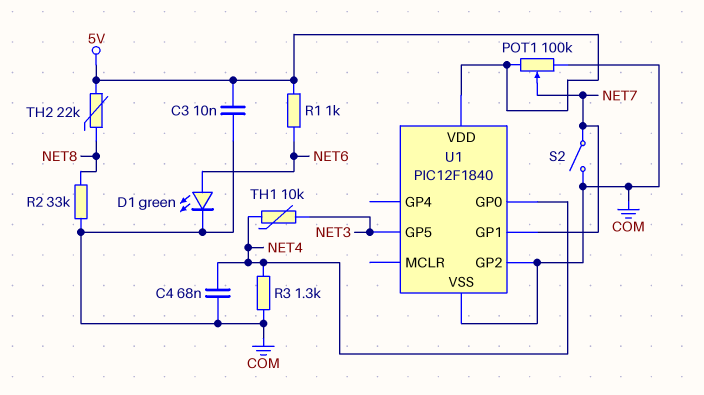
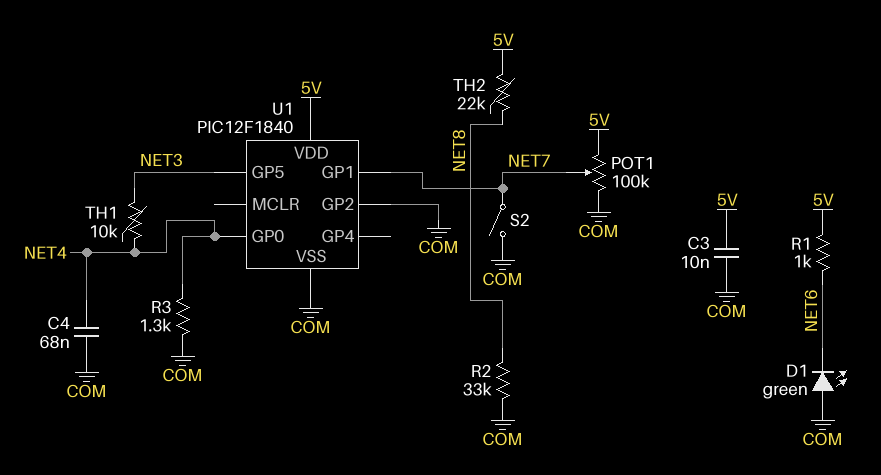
D1: LED green (A NET6, K COM) -> LED green (A COM, K NET6)

